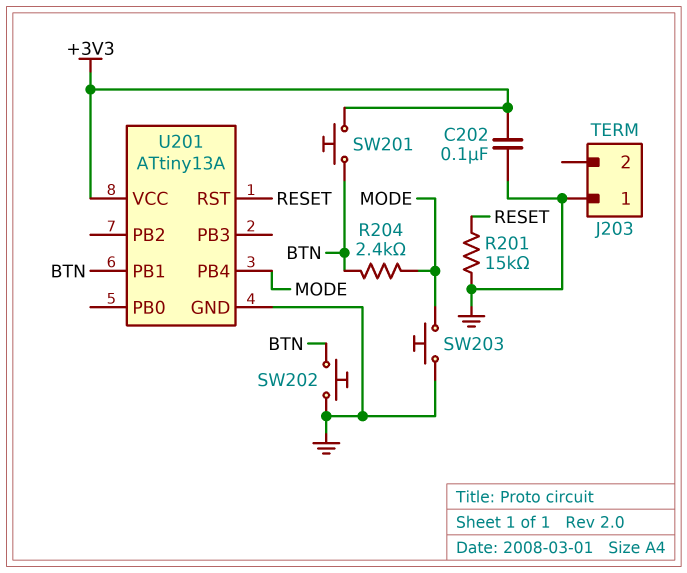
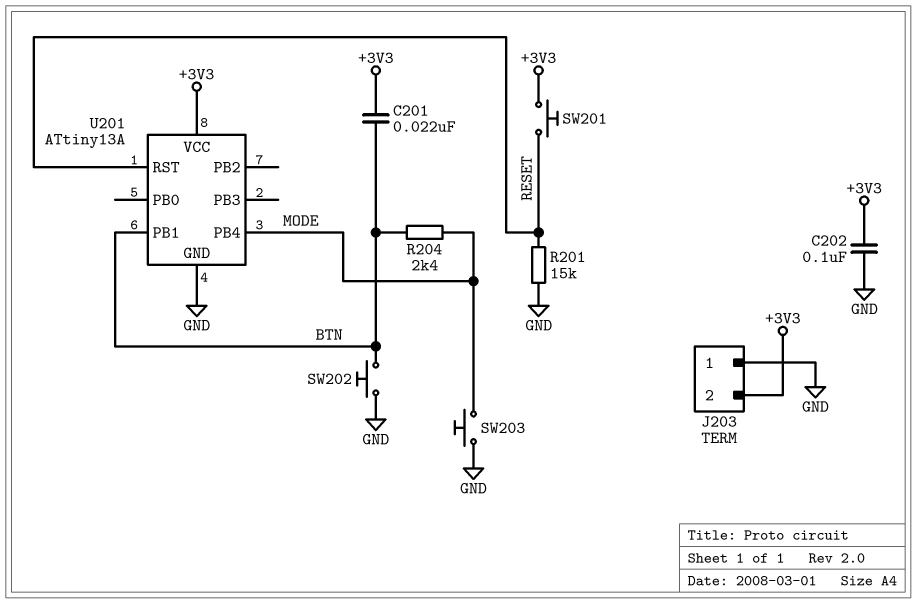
C201: none -> 22nF (+3V3, BTN)
J203 pin 2: none -> +3V3
SW201: button (+3V3, BTN) -> button (+3V3, RESET)

